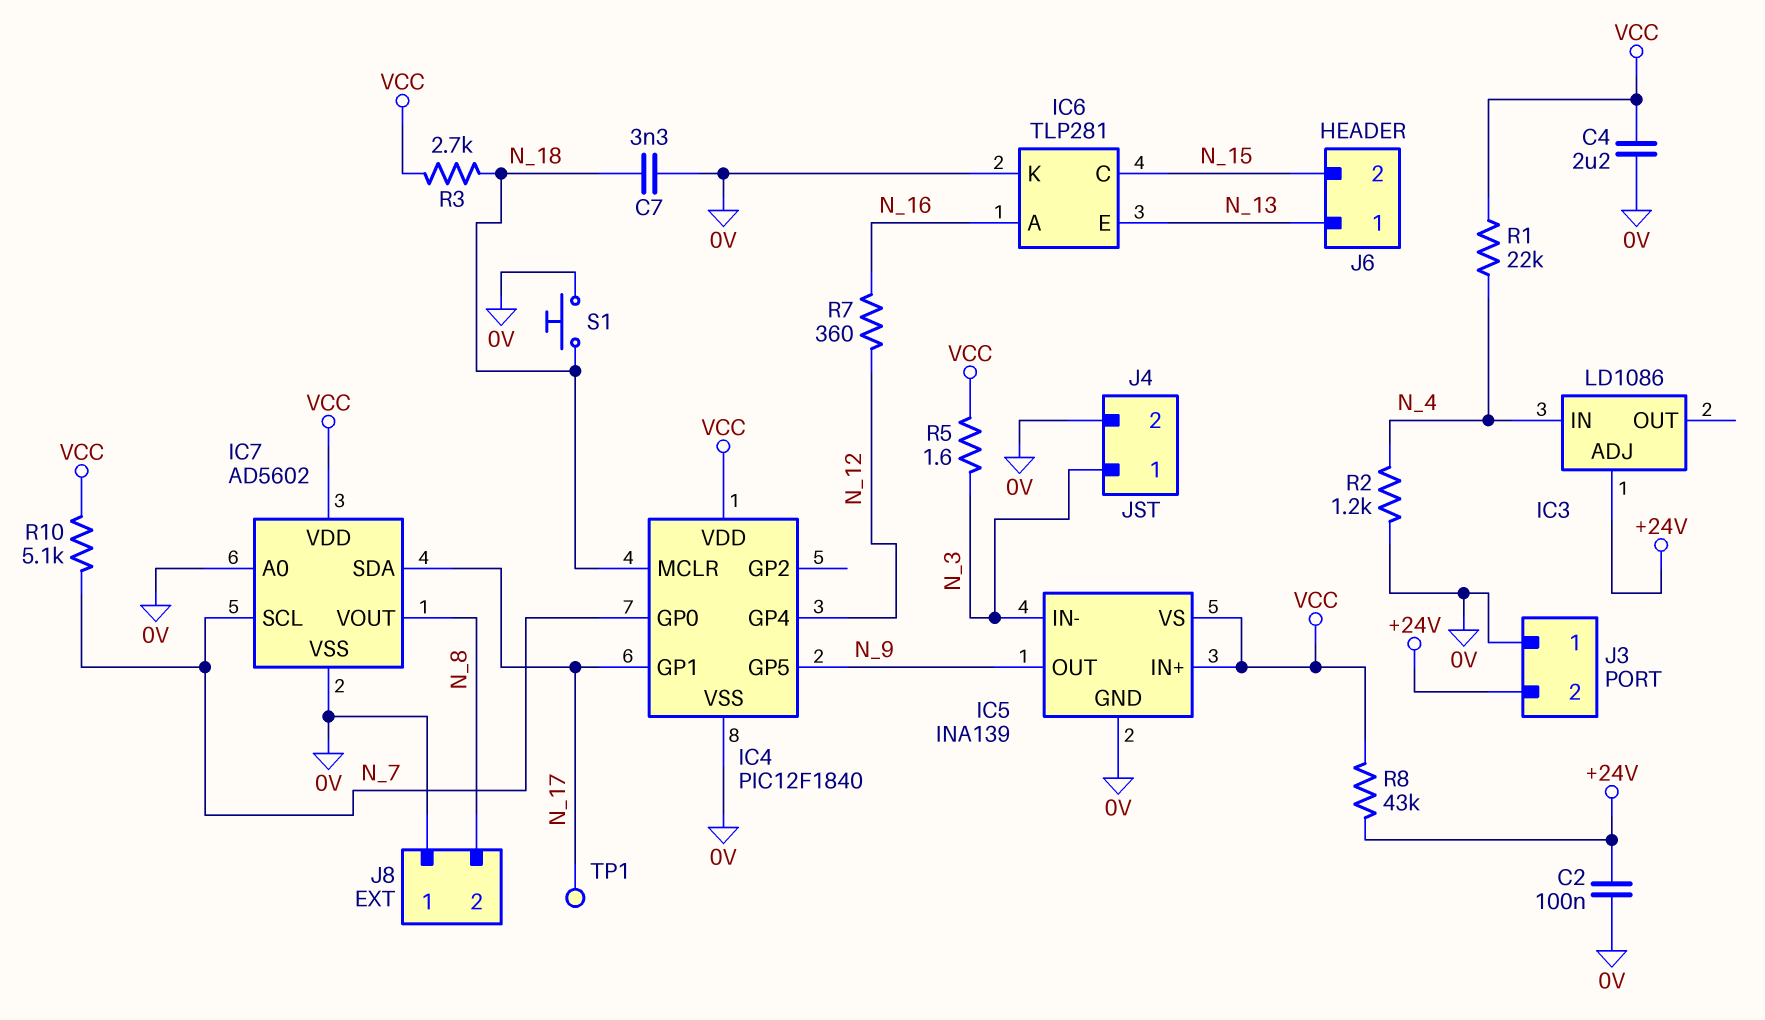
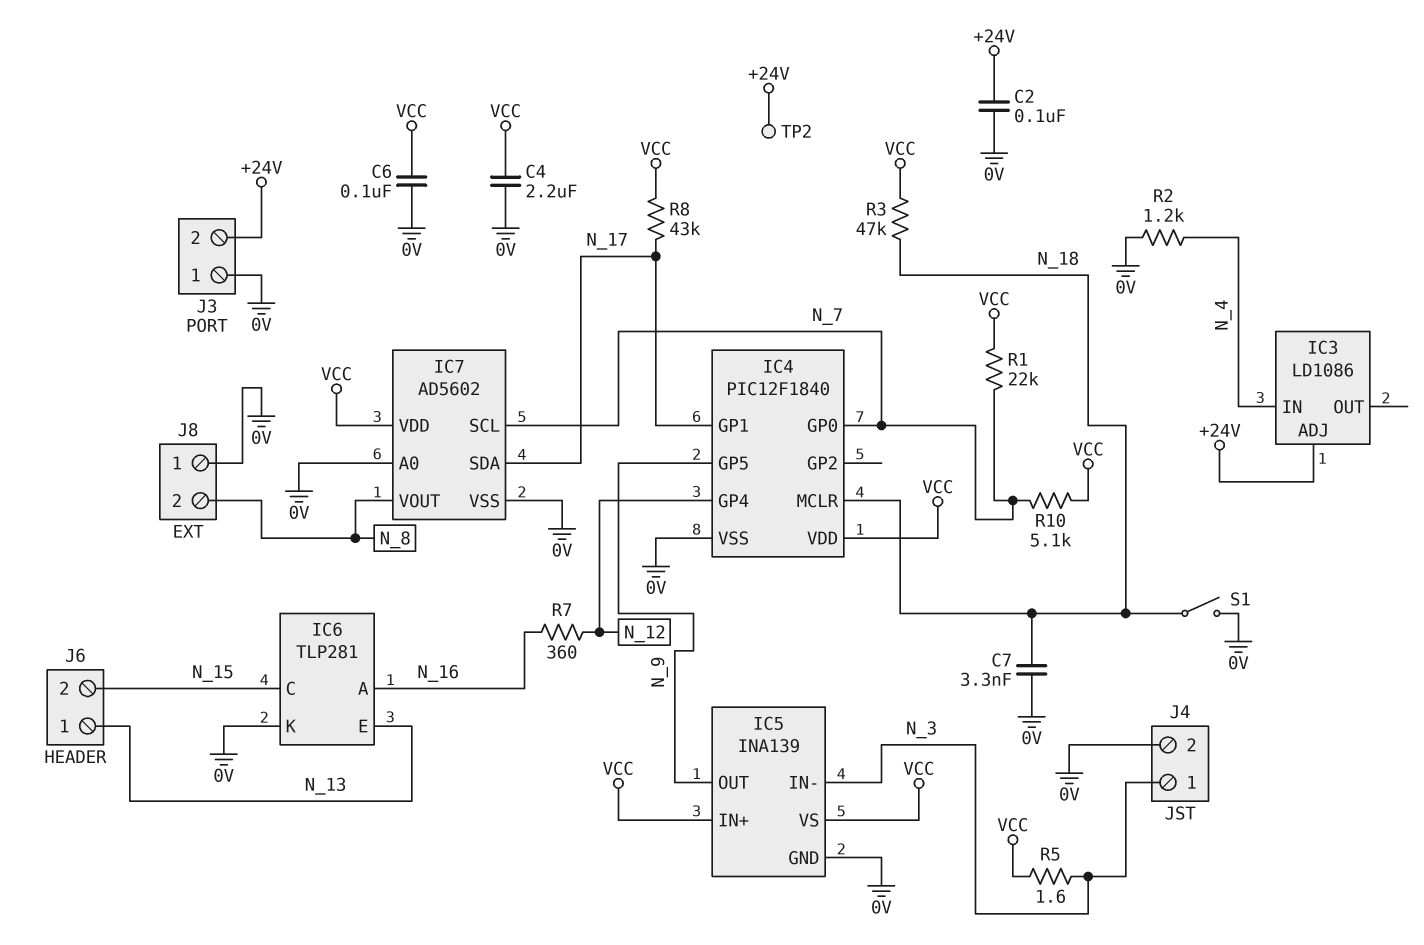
C6: none -> 100nF (0V, VCC)
R1: 22k (N_4, VCC) -> 22k (N_7, VCC)
R3: 2.7k (N_18, VCC) -> 47k (N_18, VCC)
R8: 43k (+24V, VCC) -> 43k (N_17, VCC)
S1: button (0V, N_18) -> switch (0V, N_18)
TP1: test point (N_17) -> none
TP2: none -> test point (+24V)

